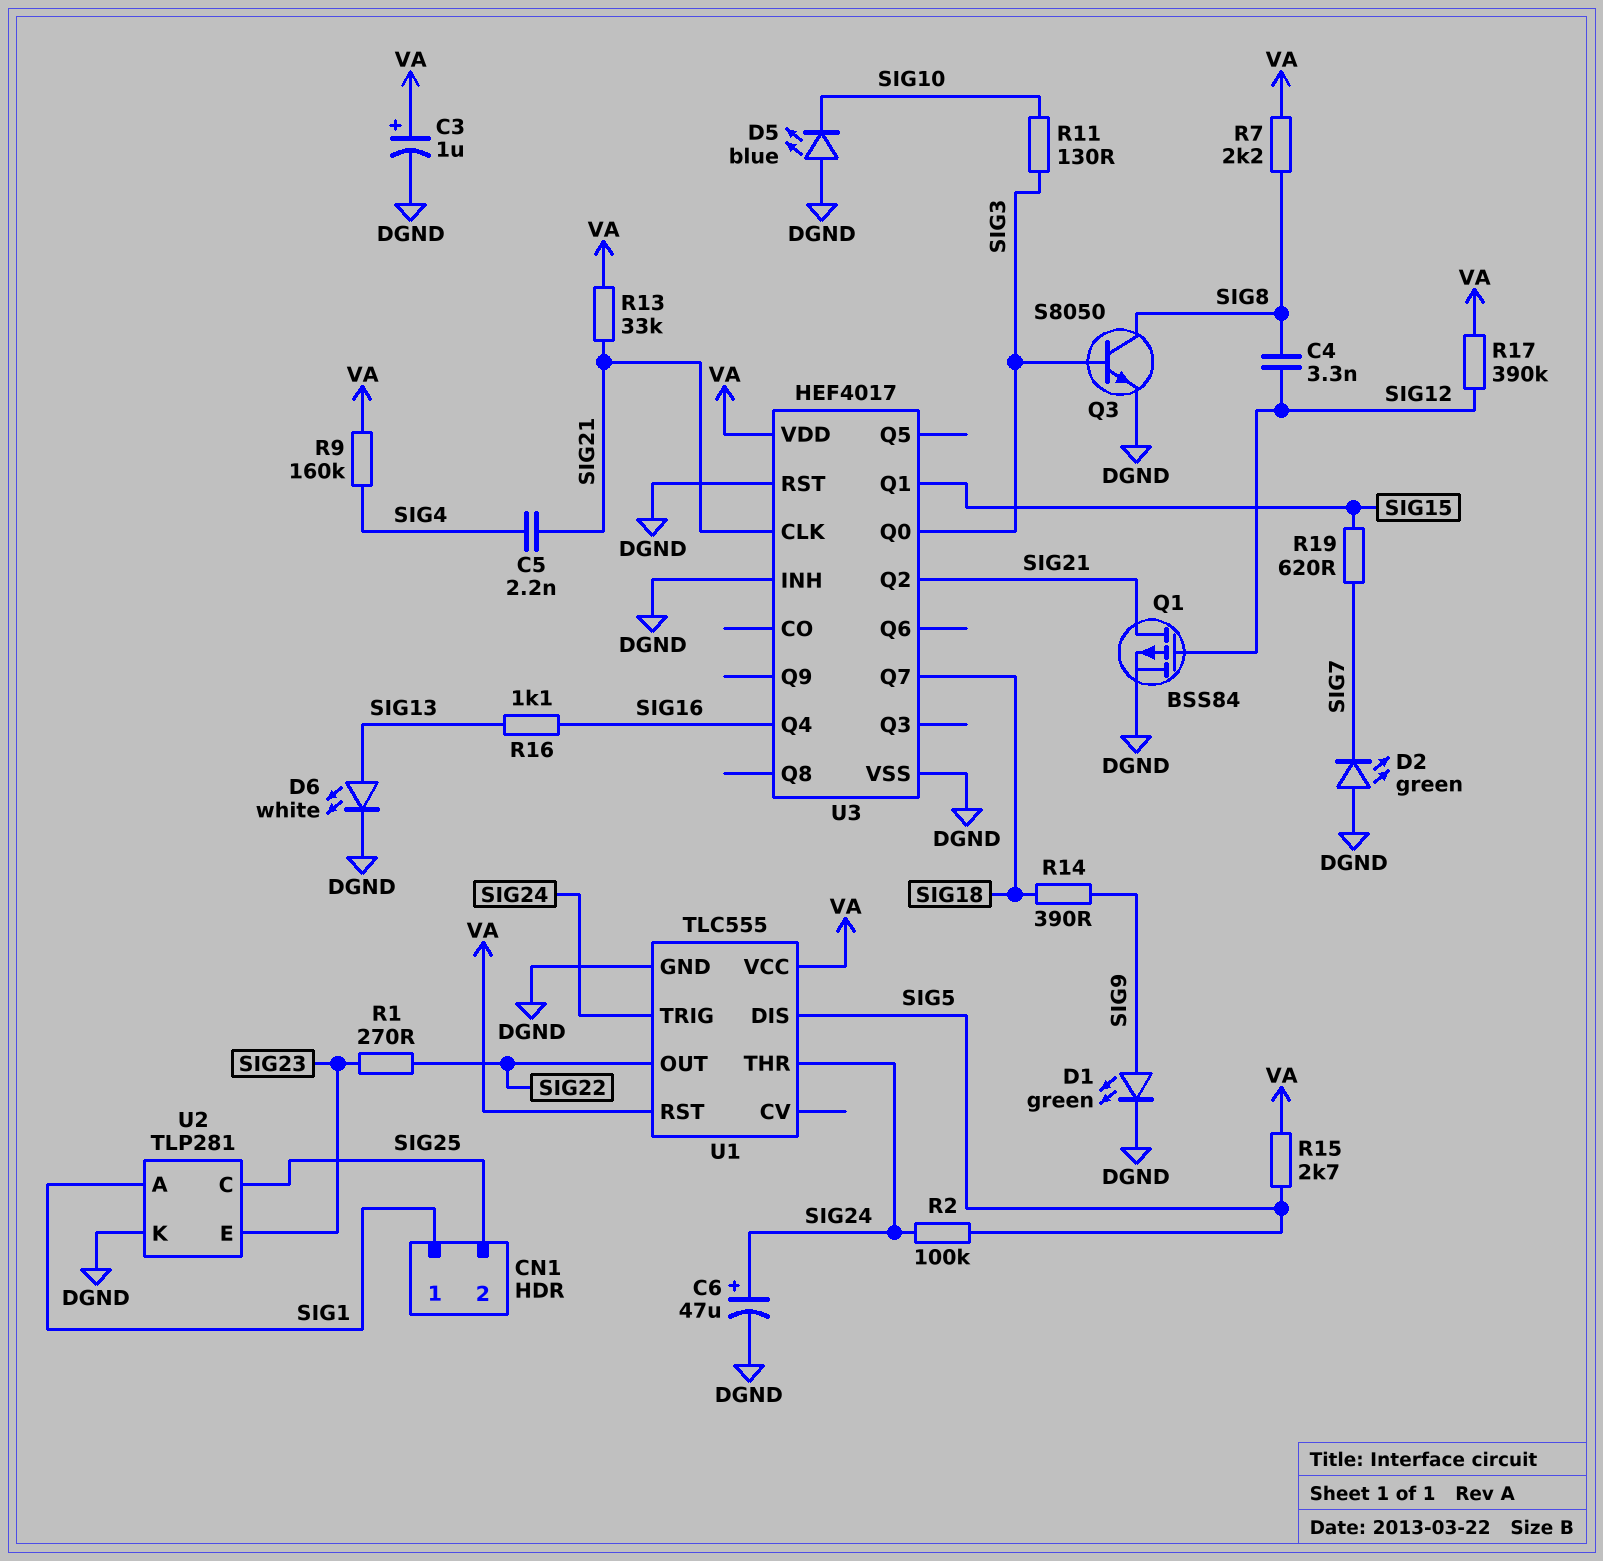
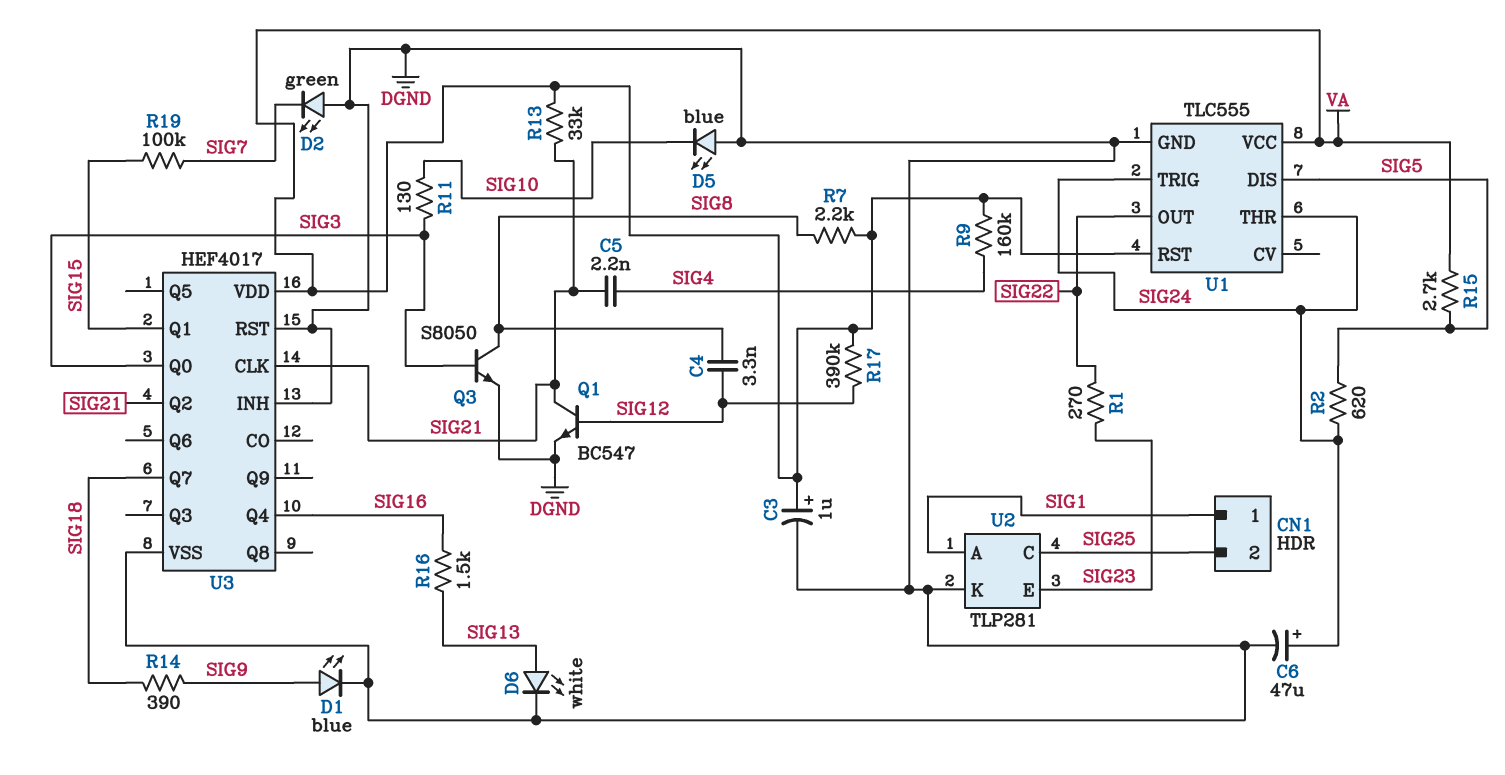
D1: LED green (A SIG9, K DGND) -> LED blue (A SIG9, K DGND)
Q1: PMOS BSS84 (G SIG12, D SIG21, S DGND) -> NPN BC547 (B SIG12, C SIG21, E DGND)
R2: 100k (SIG5, SIG24) -> 620 (SIG5, SIG24)
R16: 1.1k (SIG13, SIG16) -> 1.5k (SIG13, SIG16)
R19: 620 (SIG7, SIG15) -> 100k (SIG7, SIG15)

